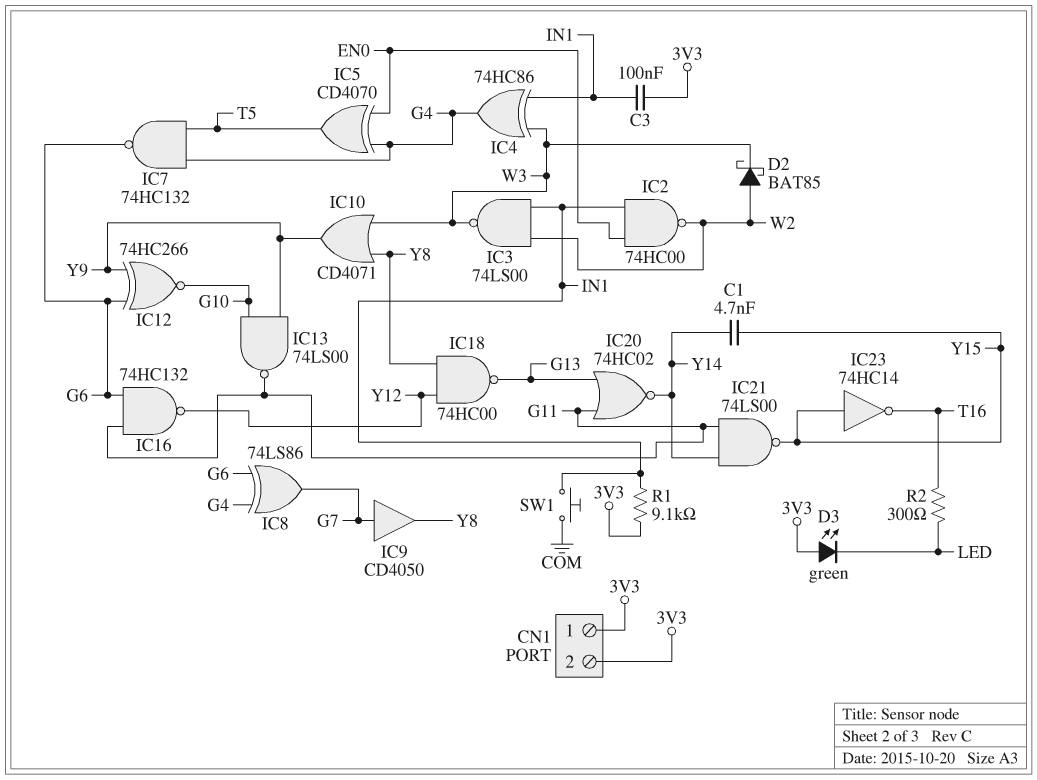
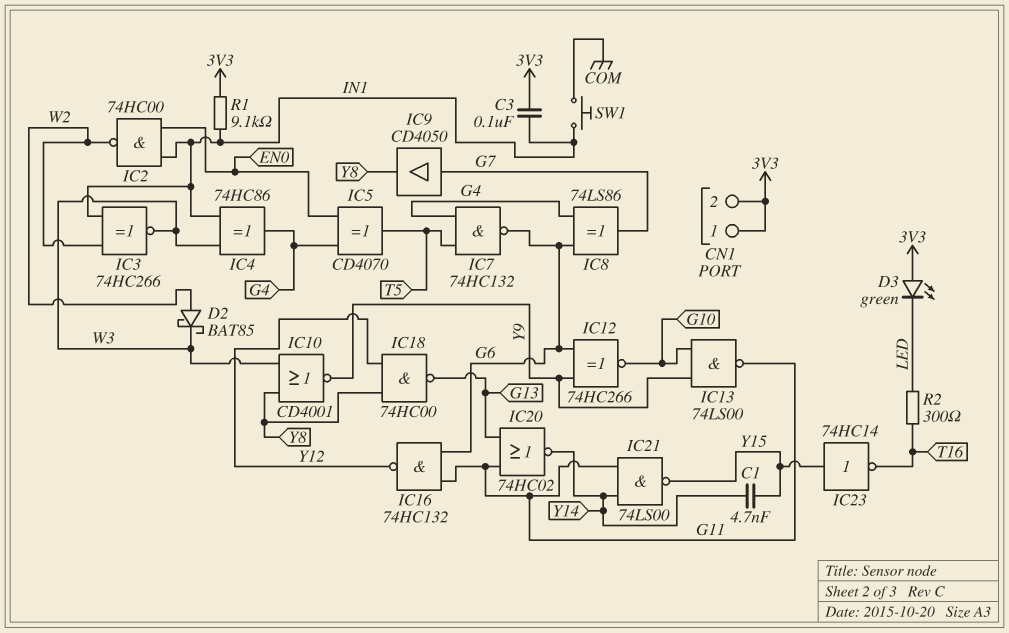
IC3: NAND 74LS00 (in IN1, in W2, out W3) -> XNOR 74HC266 (in IN1, in W2, out W3)
IC10: OR CD4071 (in W3, in Y8, out Y9) -> NOR CD4001 (in W3, in Y8, out Y9)

